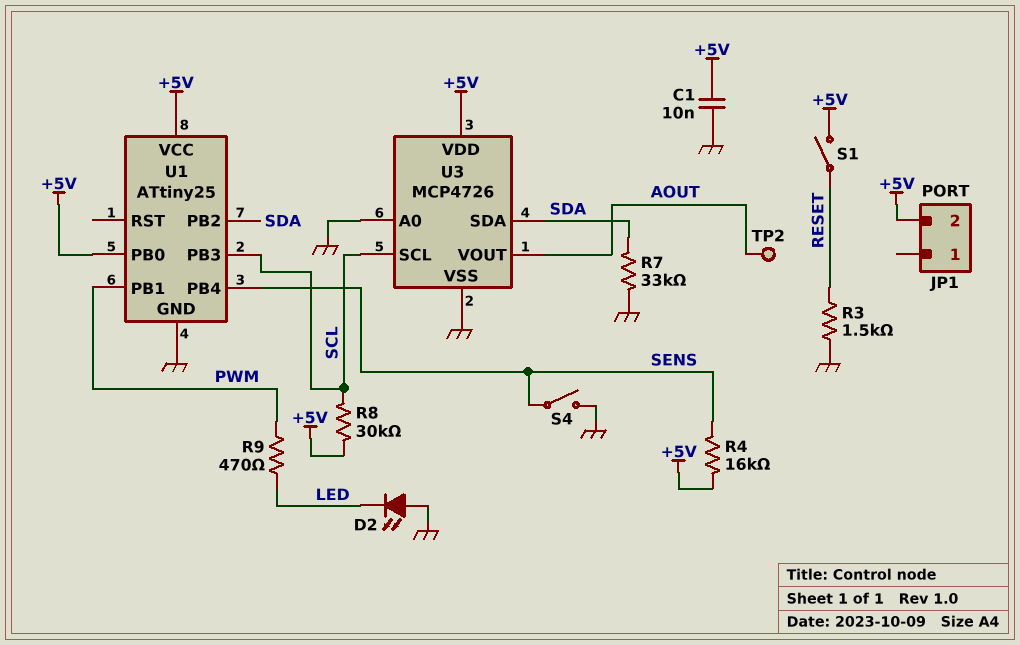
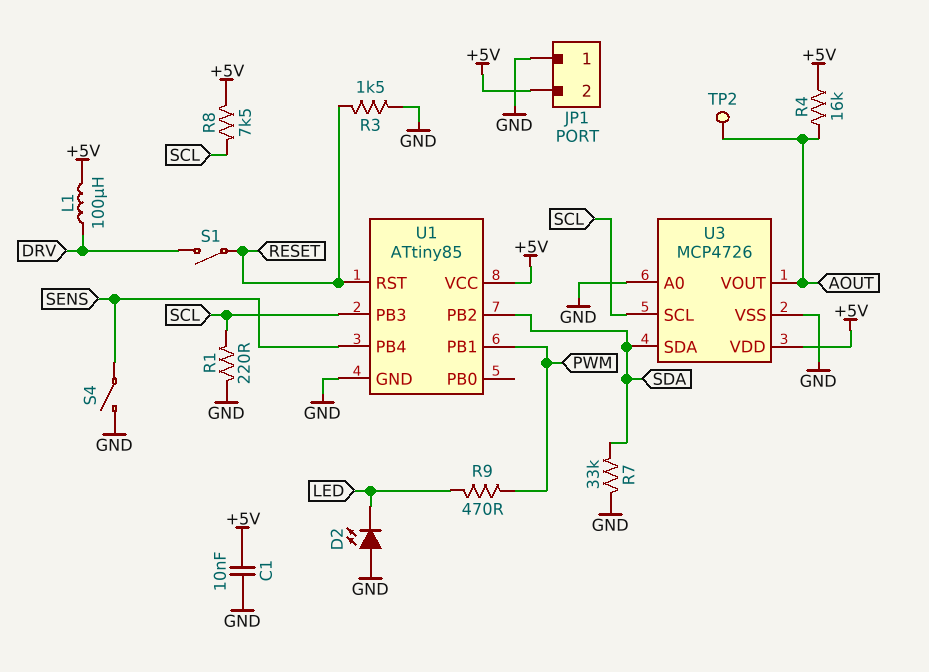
JP1 pin 1: none -> GND
L1: none -> 100uH (+5V, DRV)
R1: none -> 220 (GND, SCL)
R4: 16k (+5V, SENS) -> 16k (+5V, AOUT)
R8: 30k (+5V, SCL) -> 7.5k (+5V, SCL)
S1: switch (+5V, RESET) -> switch (DRV, RESET)
U1: ATtiny25 -> ATtiny85
U1 pin PB0: +5V -> none
U1 pin RST: none -> RESET

